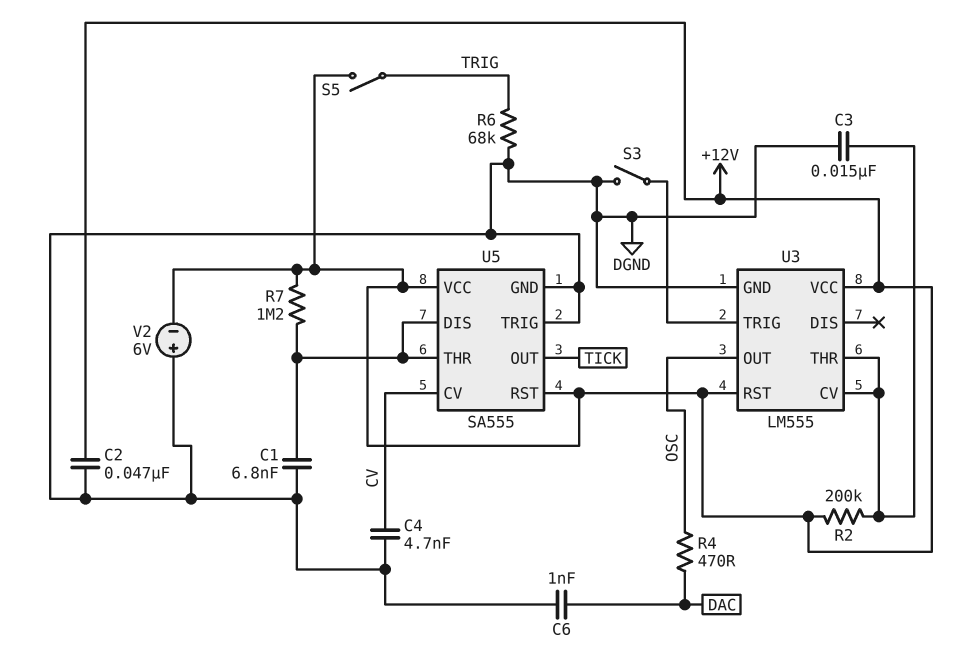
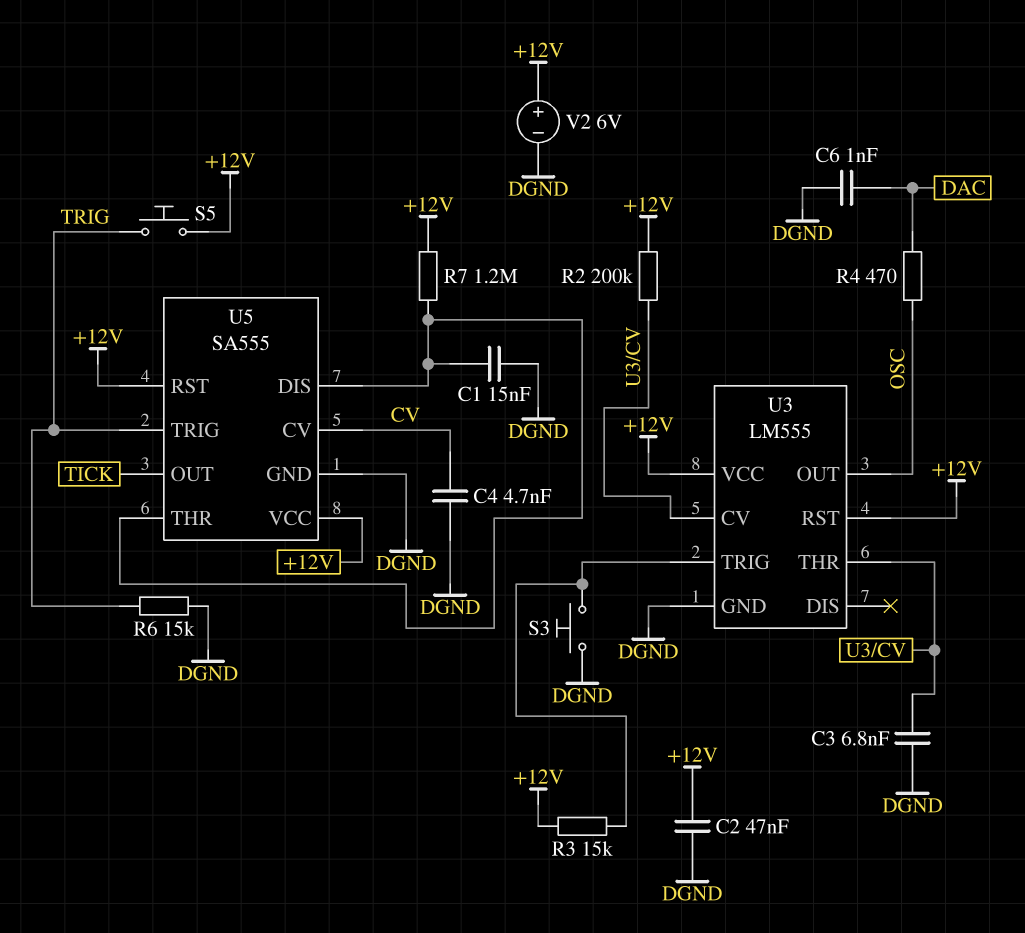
C1: 6.8nF (DGND, U5/DIS) -> 15nF (DGND, U5/DIS)
C3: 15nF (DGND, U3/CV) -> 6.8nF (DGND, U3/CV)
R3: none -> 15k (+12V, U3/TRIG)
R6: 68k (DGND, TRIG) -> 15k (DGND, TRIG)
S3: switch (DGND, U3/TRIG) -> button (DGND, U3/TRIG)
S5: switch (+12V, TRIG) -> button (+12V, TRIG)
U5 pin TRIG: DGND -> TRIG
V2: 6V (plus DGND, minus +12V) -> 6V (plus +12V, minus DGND)

